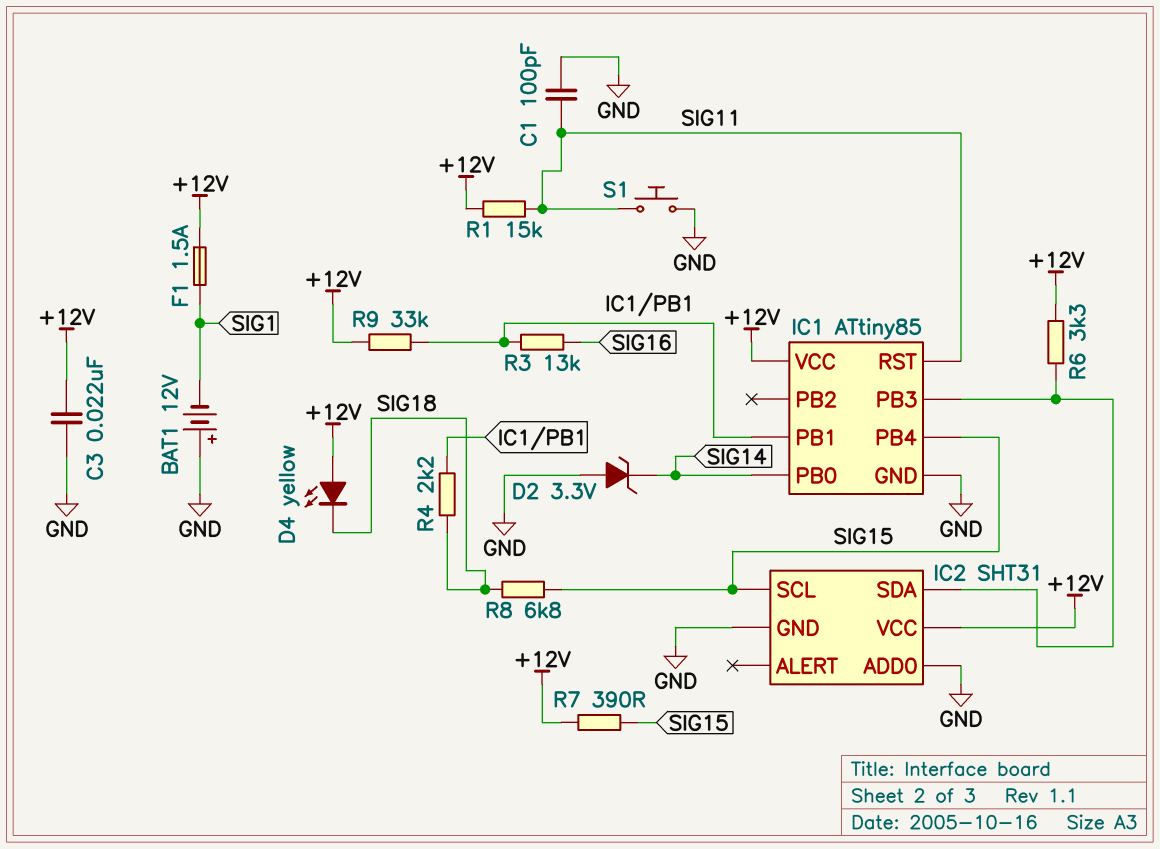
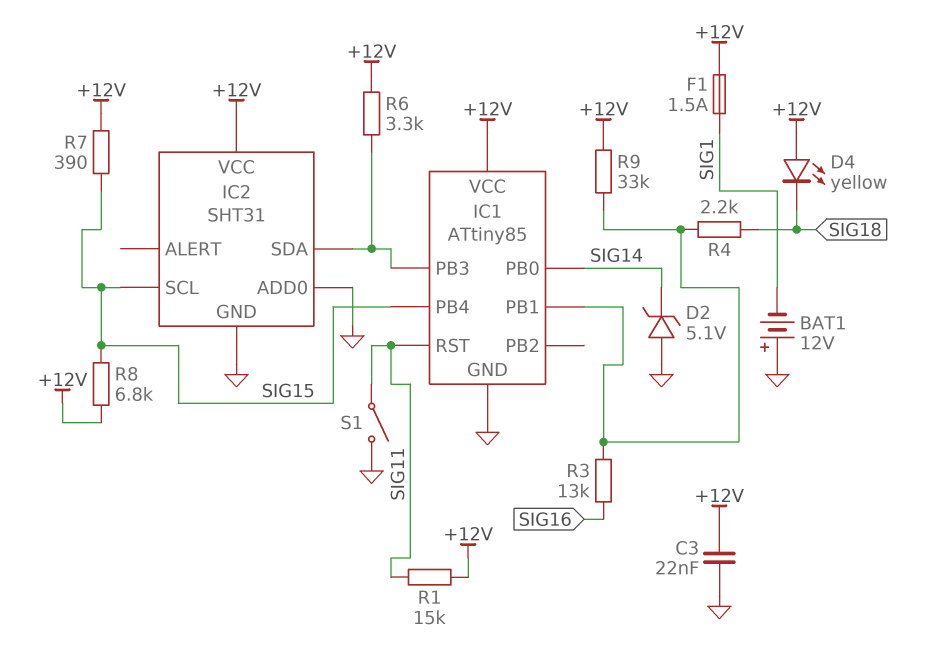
C1: 100pF (GND, SIG11) -> none
D2: zener 3.3V (A GND, K SIG14) -> zener 5.1V (A GND, K SIG14)
R8: 6.8k (SIG15, SIG18) -> 6.8k (+12V, SIG15)
S1: button (GND, SIG11) -> switch (GND, SIG11)

